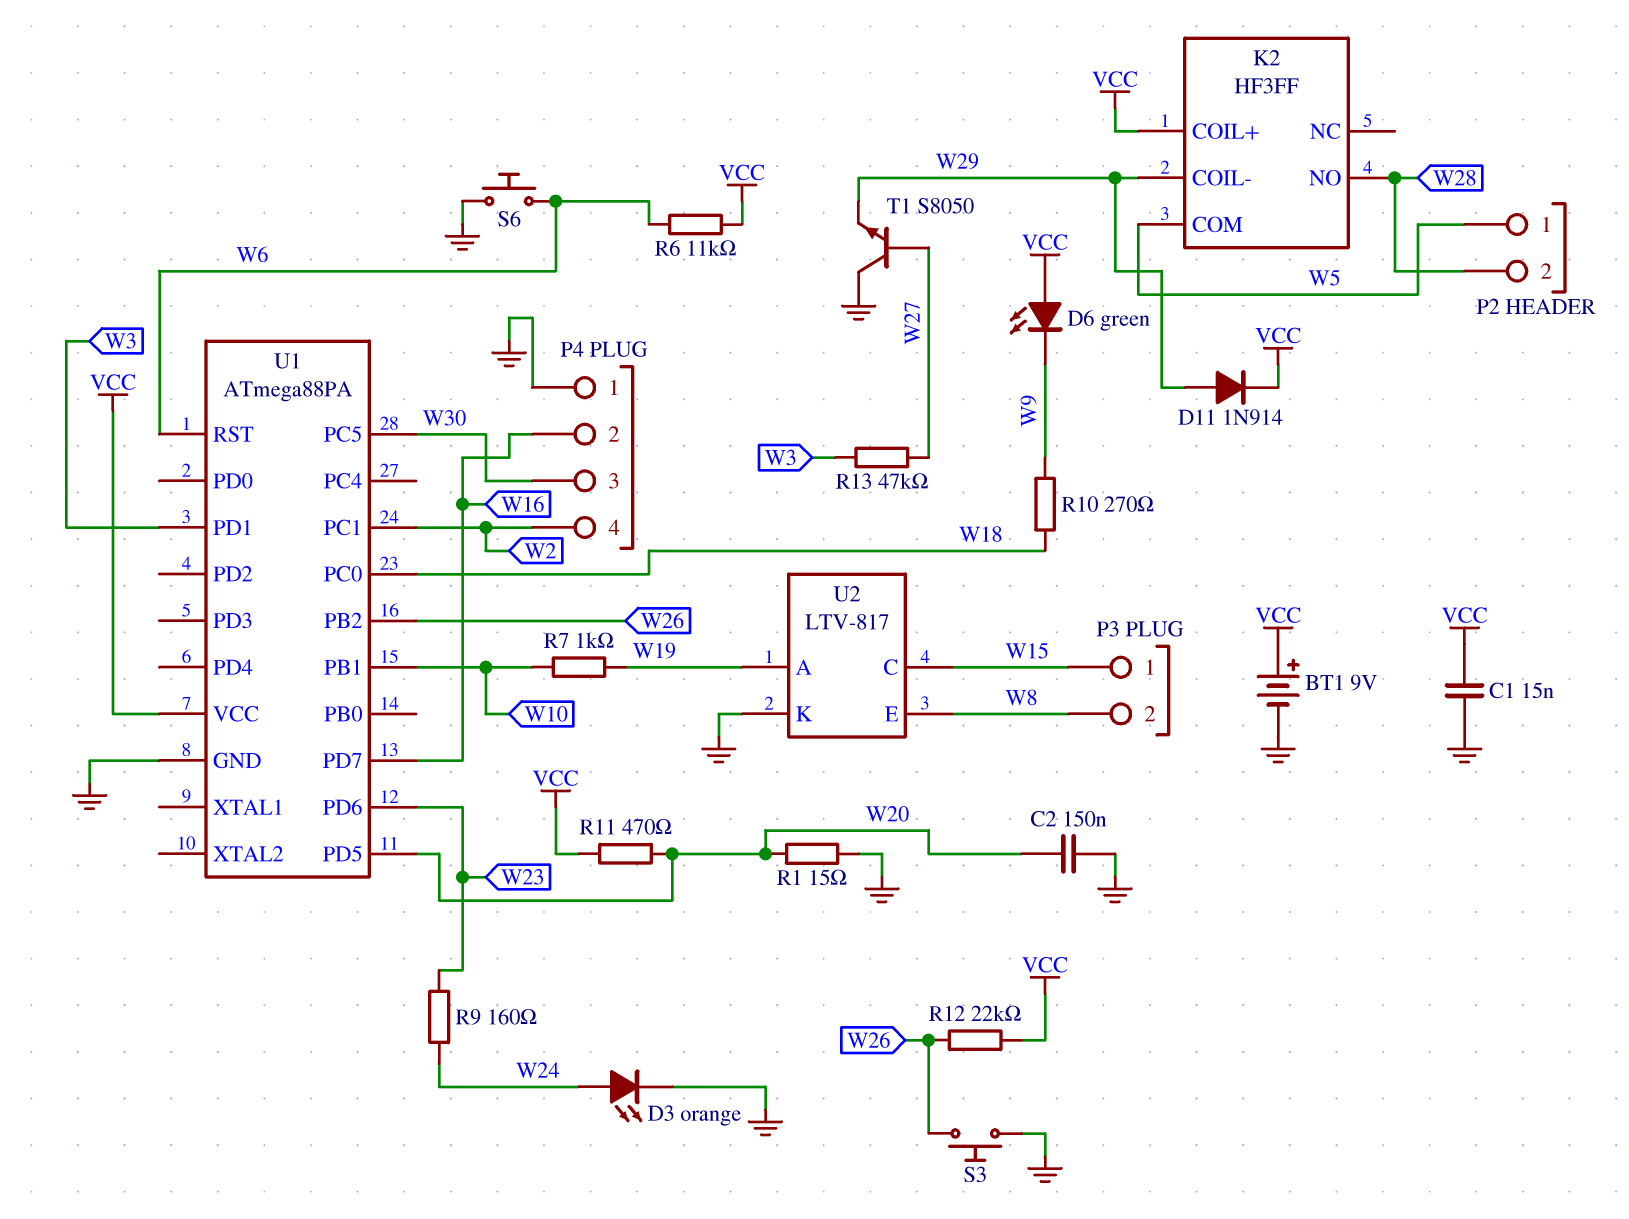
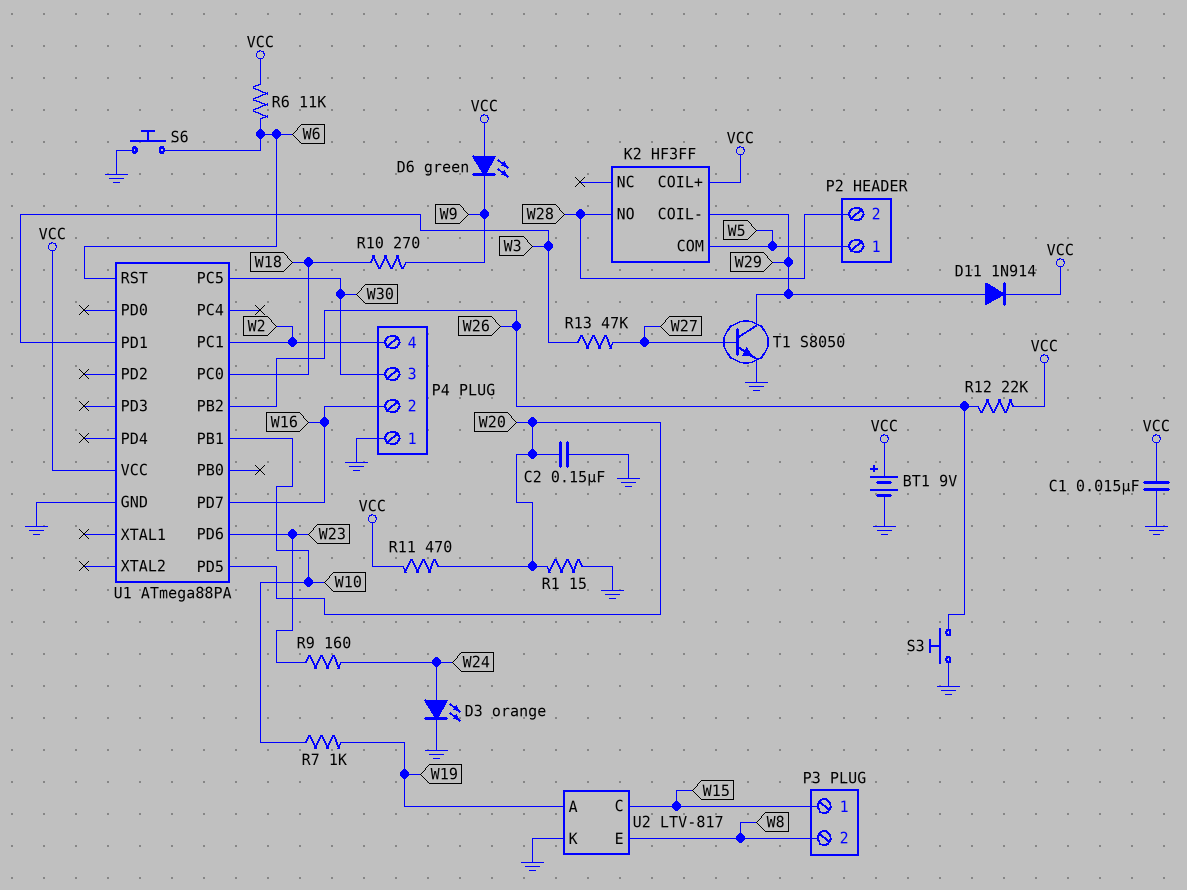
T1: NPN S8050 (B W27, C GND, E W29) -> NPN S8050 (B W27, C W29, E GND)

